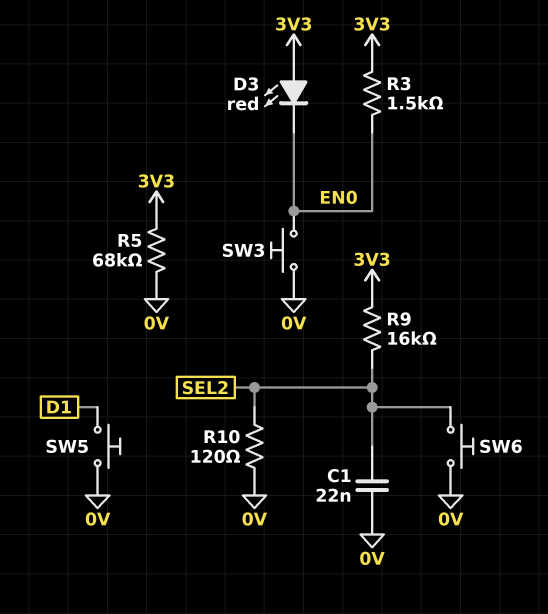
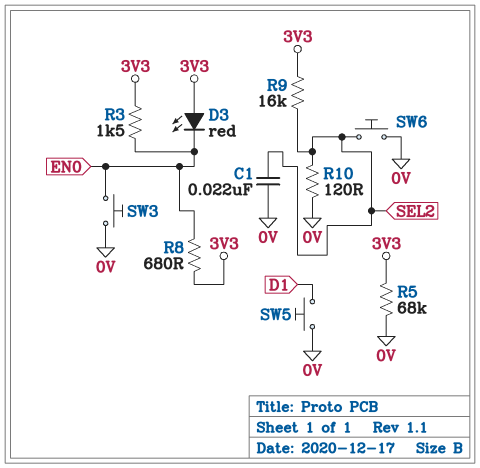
R8: none -> 680 (3V3, EN0)

